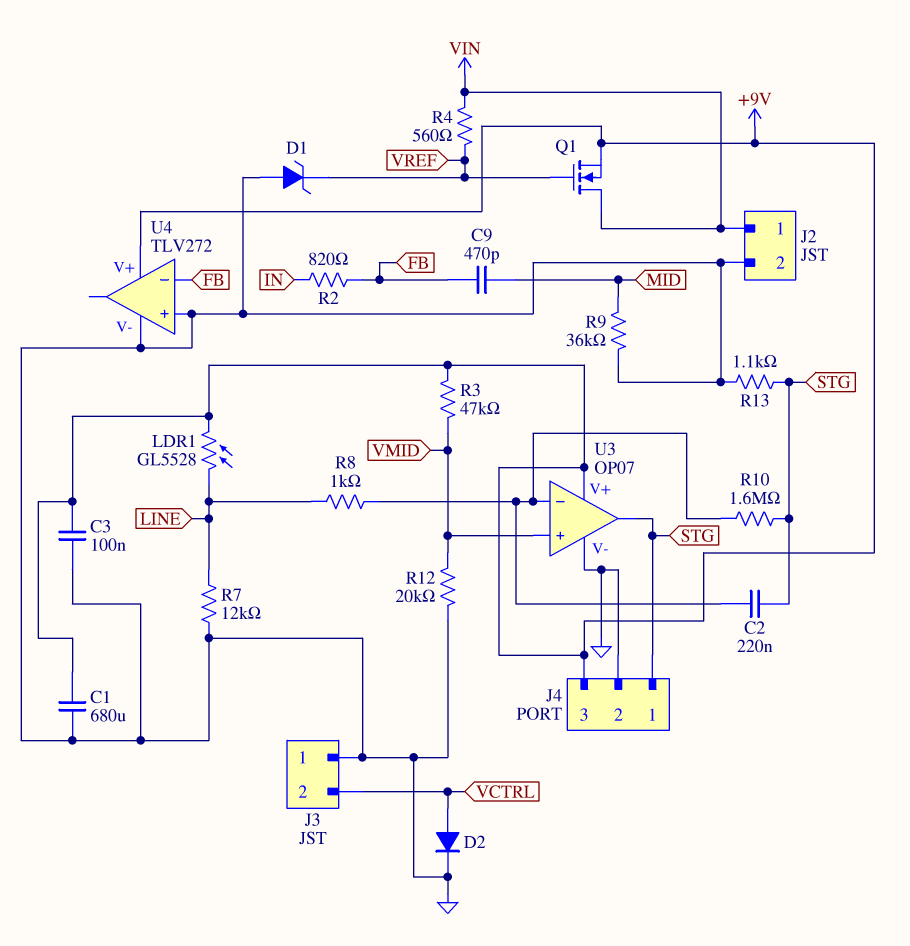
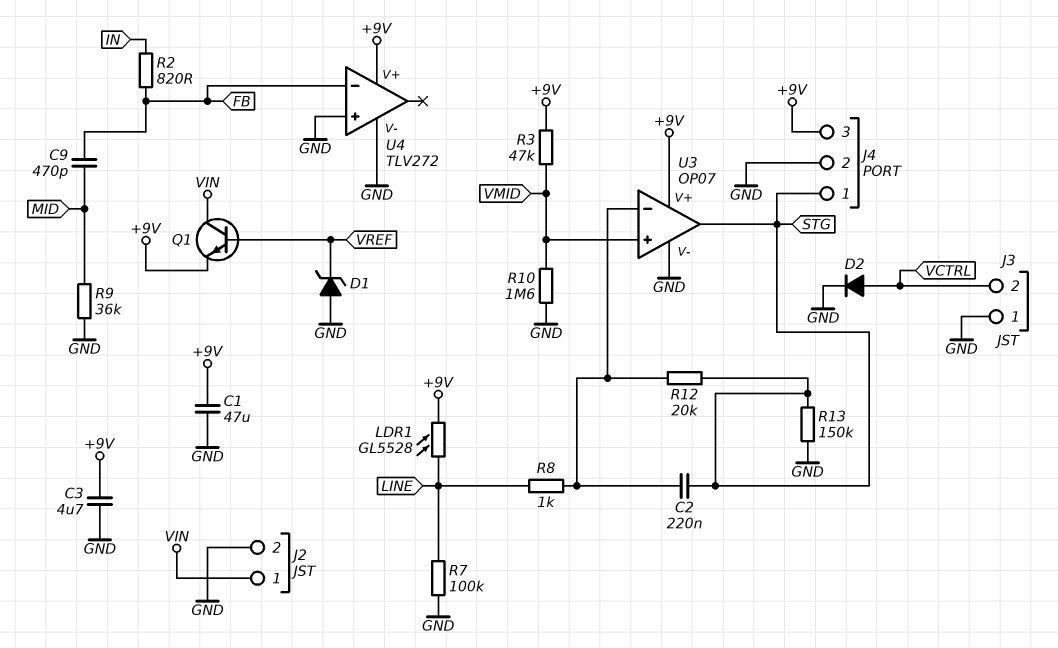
C1: 680uF (+9V, GND) -> 47uF (+9V, GND)
C3: 100nF (+9V, GND) -> 4.7uF (+9V, GND)
Q1: NMOS (G VREF, D VIN, S +9V) -> NPN (B VREF, C VIN, E +9V)
R4: 560 (VIN, VREF) -> none
R7: 12k (GND, LINE) -> 100k (GND, LINE)
R10: 1.6M (STG, U3/in-) -> 1.6M (GND, VMID)
R12: 20k (GND, VMID) -> 20k (STG, U3/in-)
R13: 1.1k (GND, STG) -> 150k (GND, STG)

